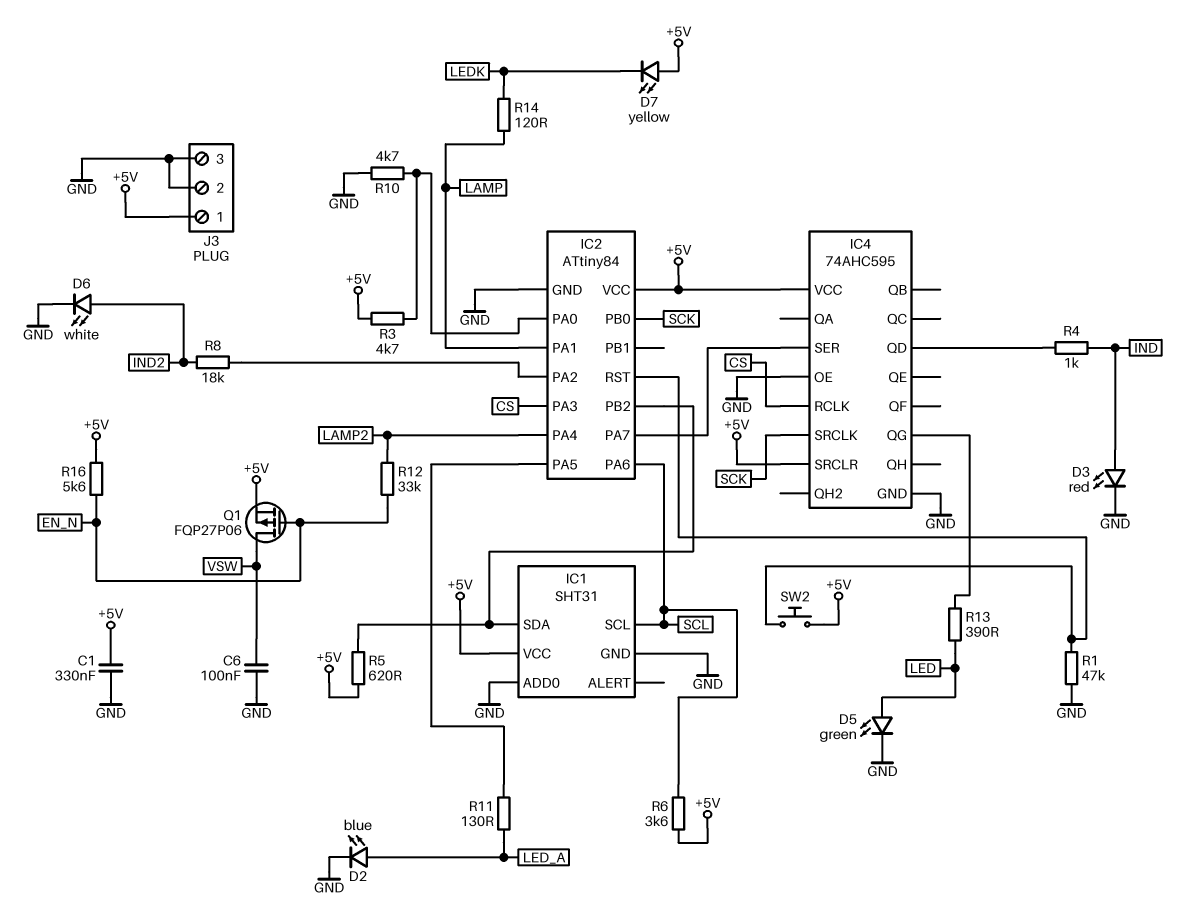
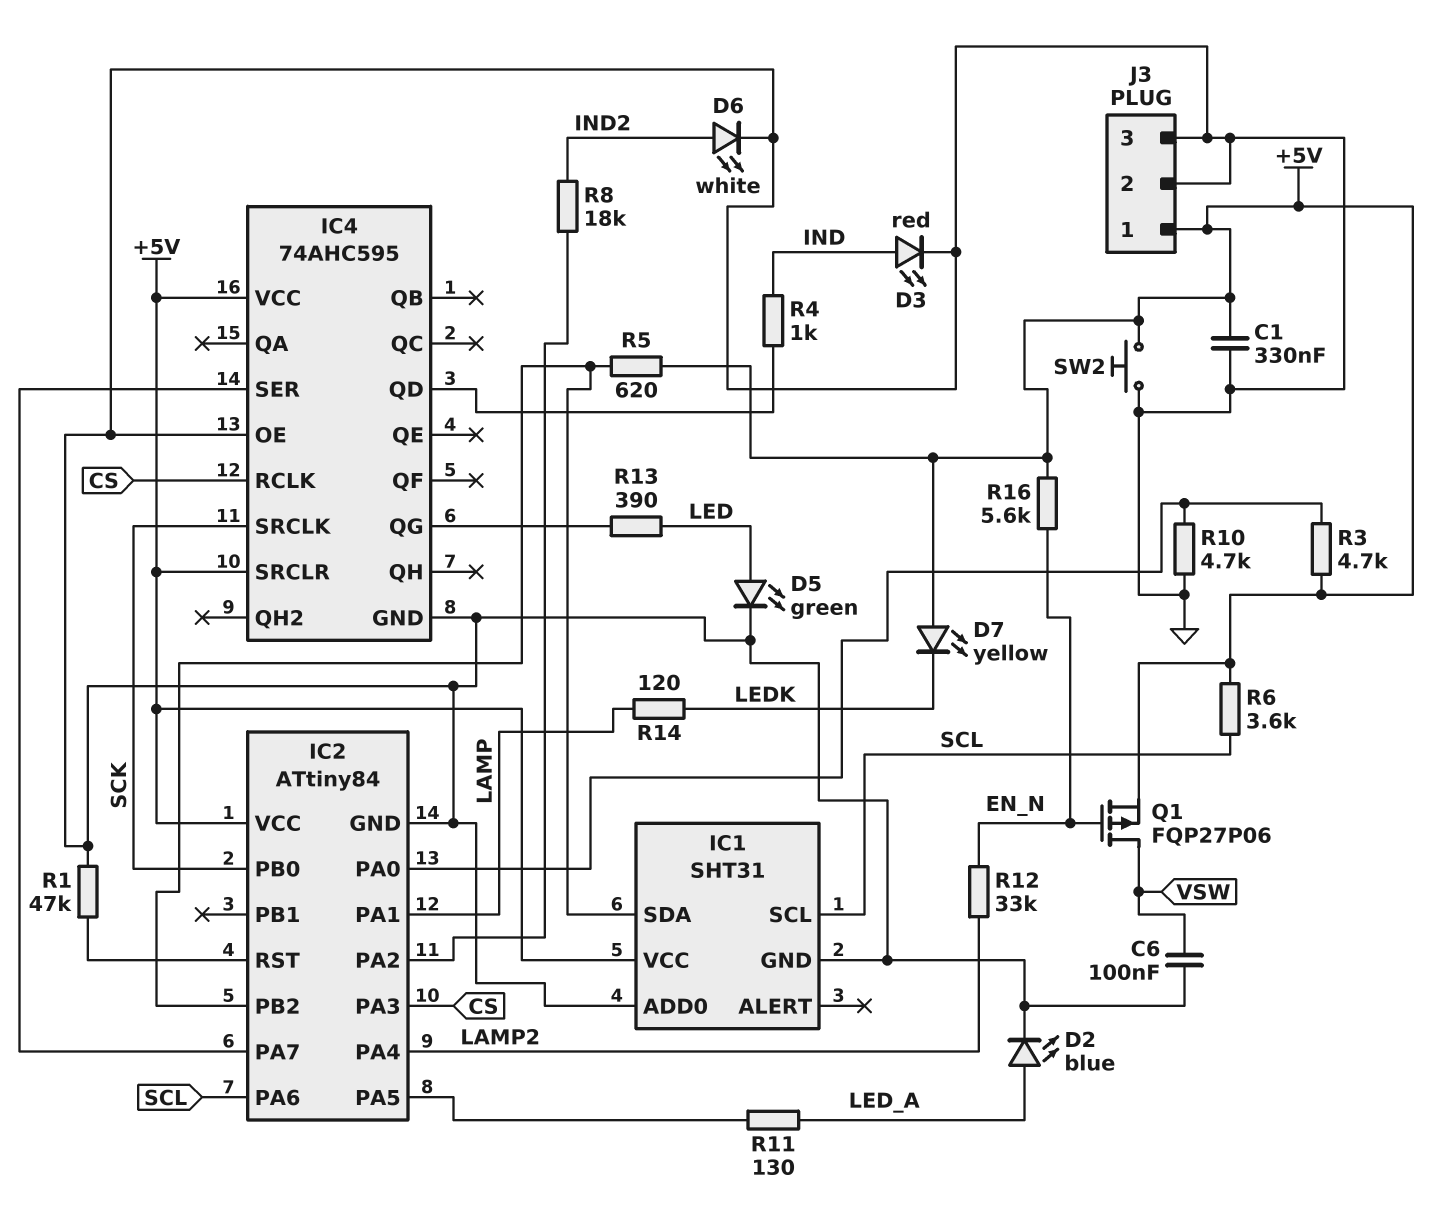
SW2: button (+5V, IC2/RST) -> button (+5V, GND)

